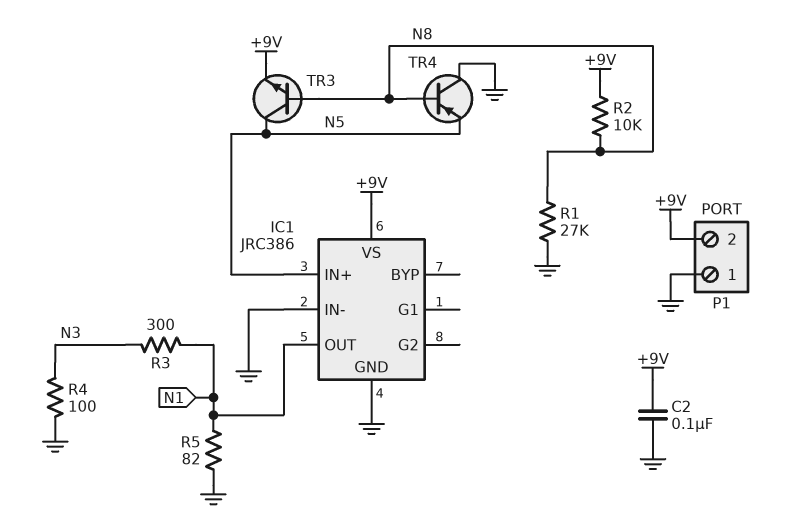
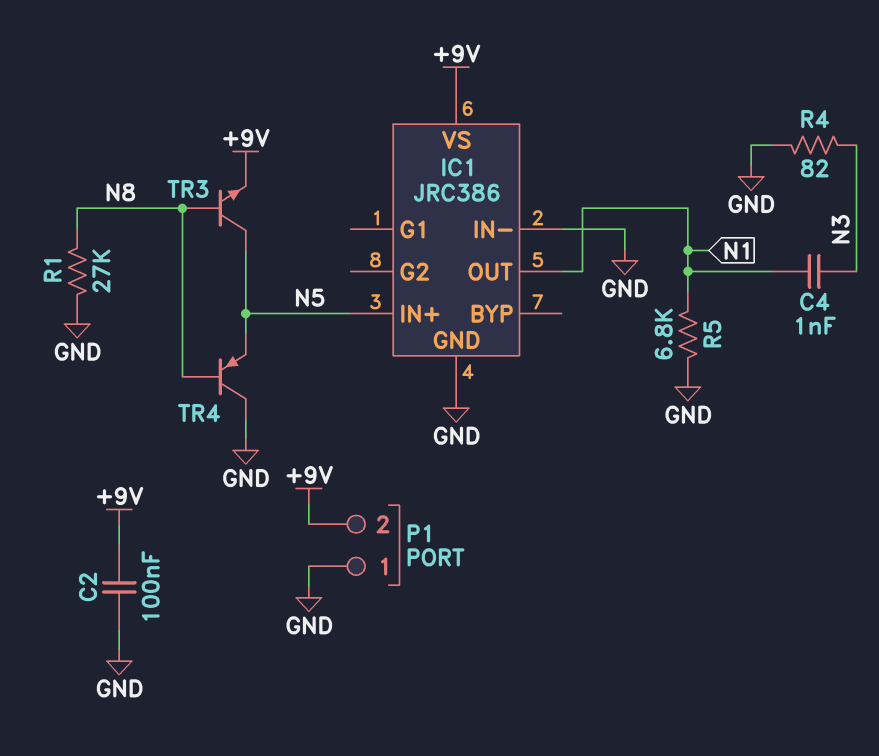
C4: none -> 1nF (N1, N3)
R2: 10k (+9V, N8) -> none
R3: 300 (N1, N3) -> none
R4: 100 (GND, N3) -> 82 (GND, N3)
R5: 82 (GND, N1) -> 6.8k (GND, N1)

